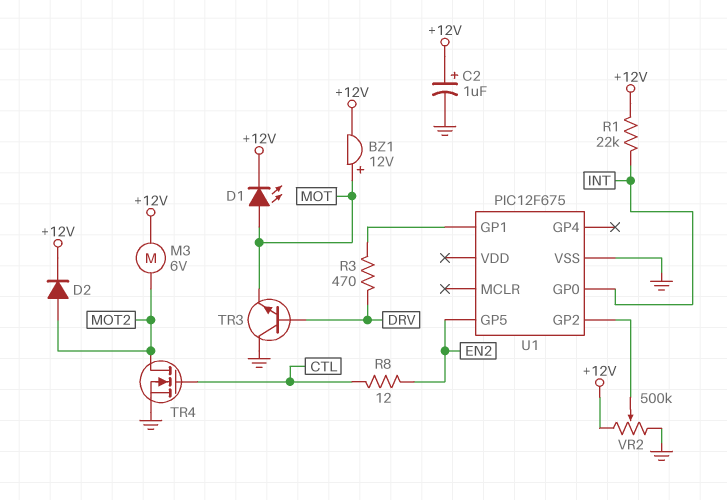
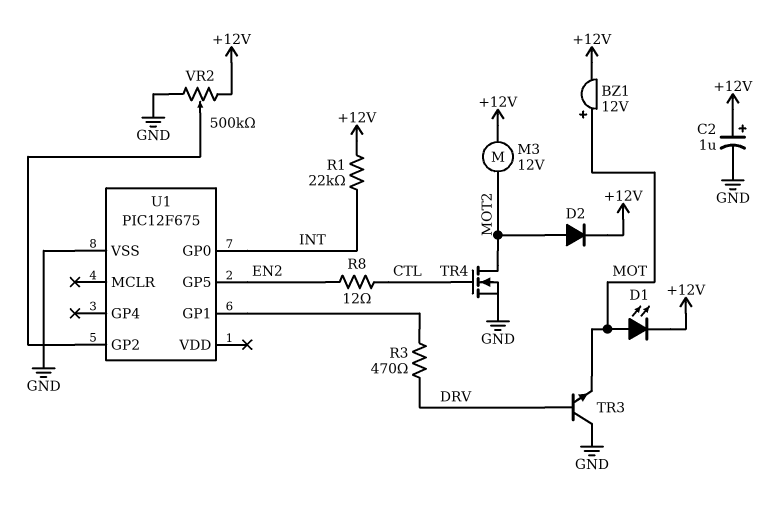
M3: motor 6V (+12V, MOT2) -> motor 12V (+12V, MOT2)

